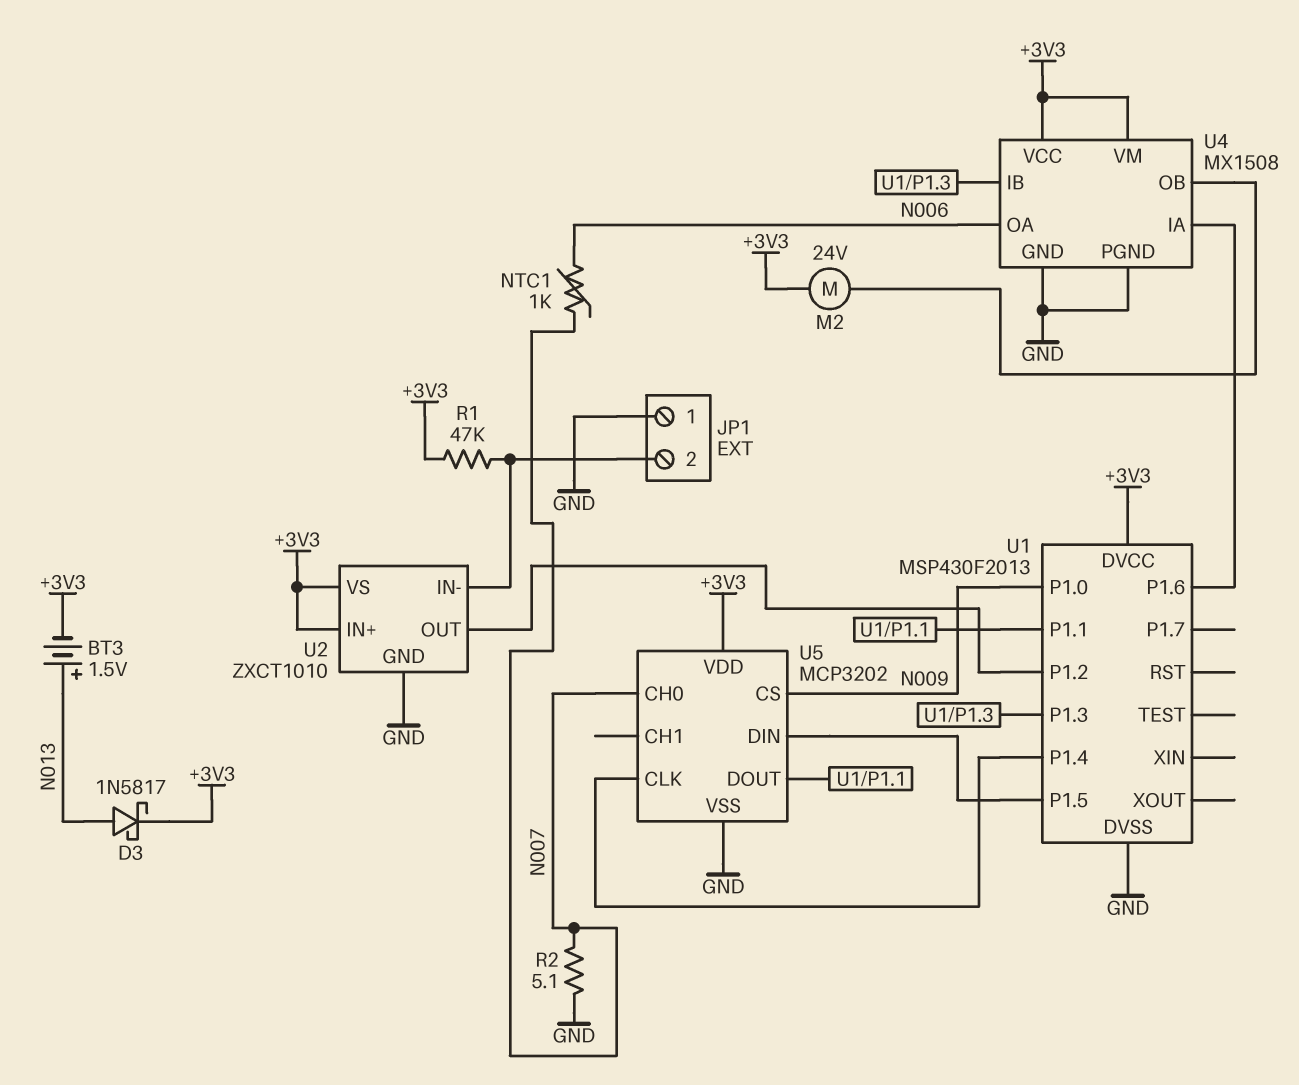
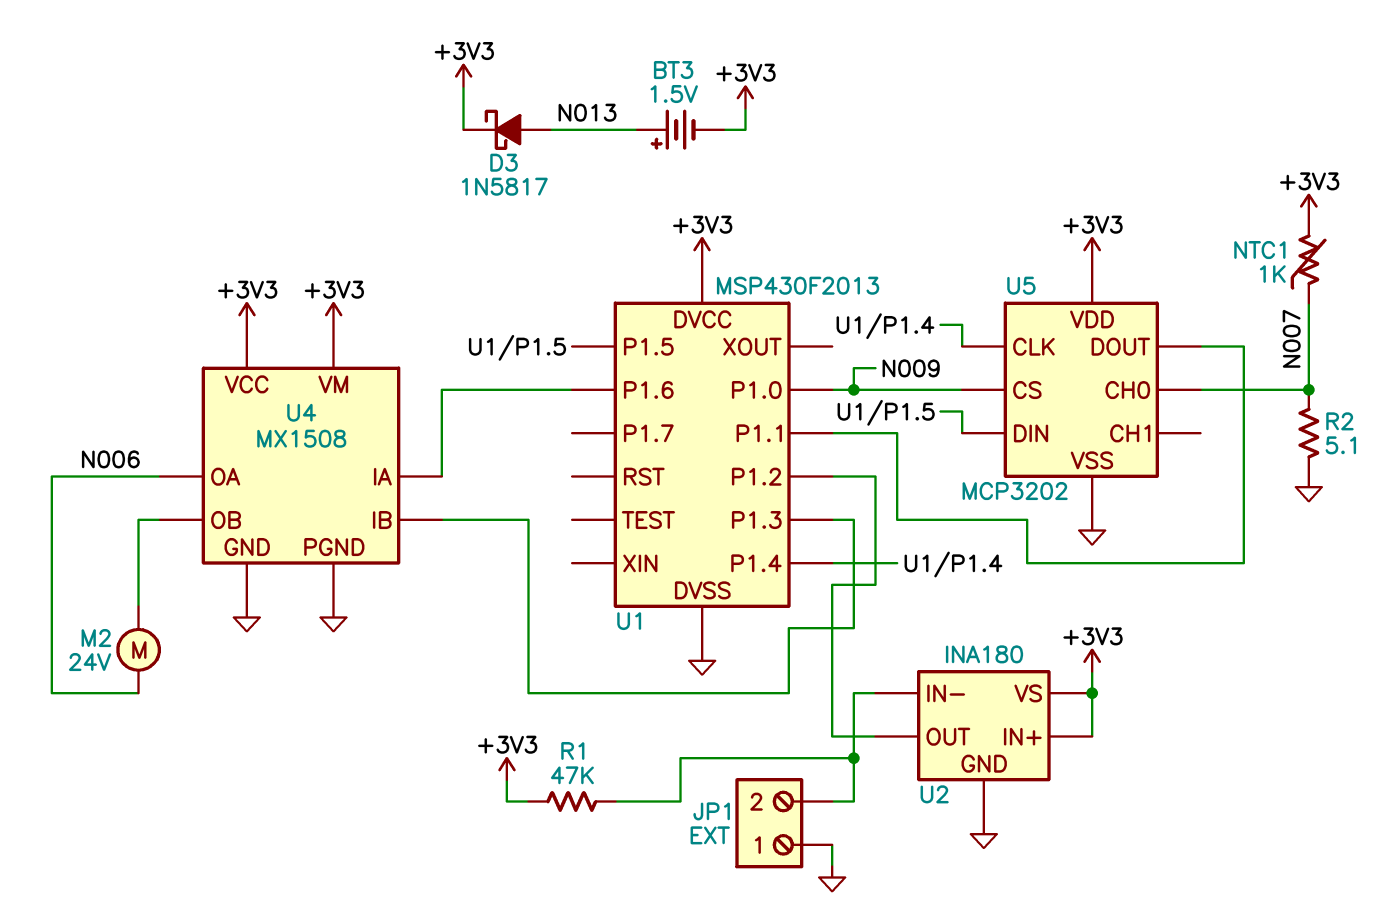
M2: motor 24V (+3V3, U4/OB) -> motor 24V (N006, U4/OB)
NTC1: 1k (N006, N007) -> 1k (+3V3, N007)
U2: ZXCT1010 -> INA180

